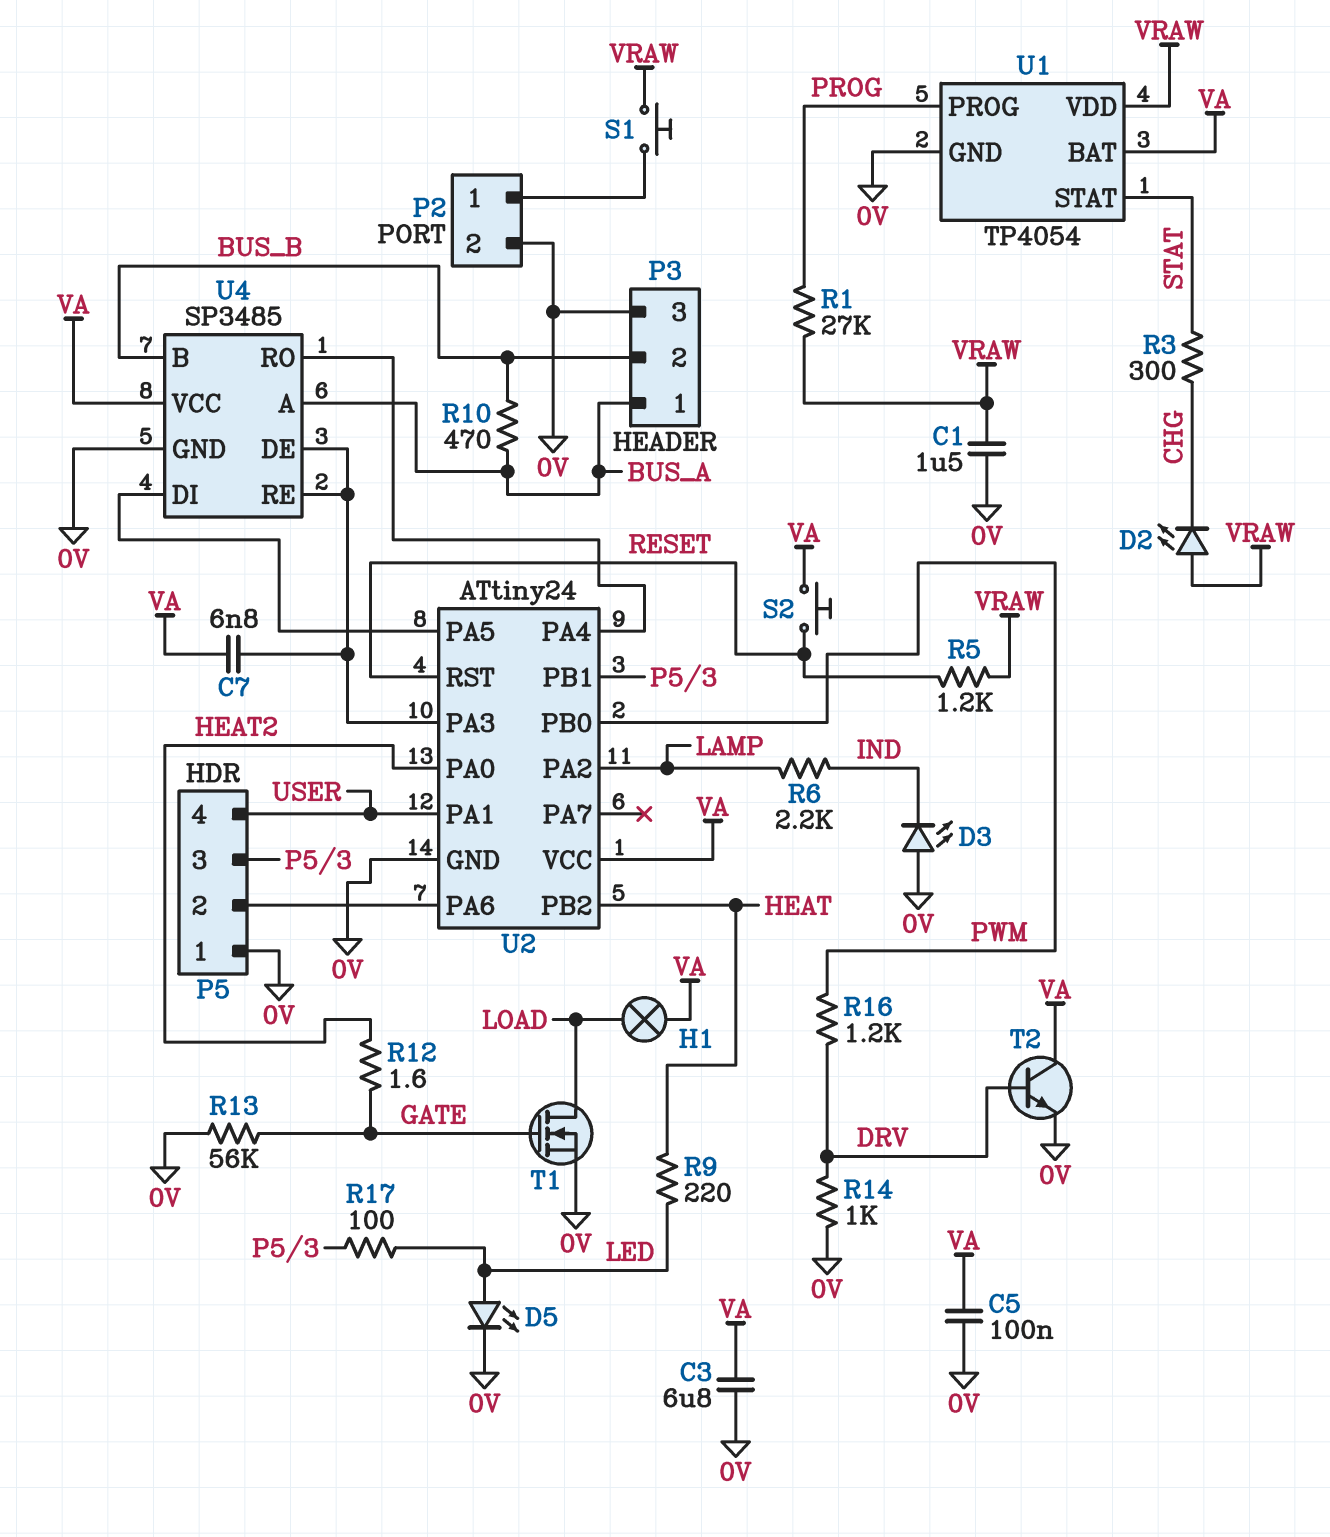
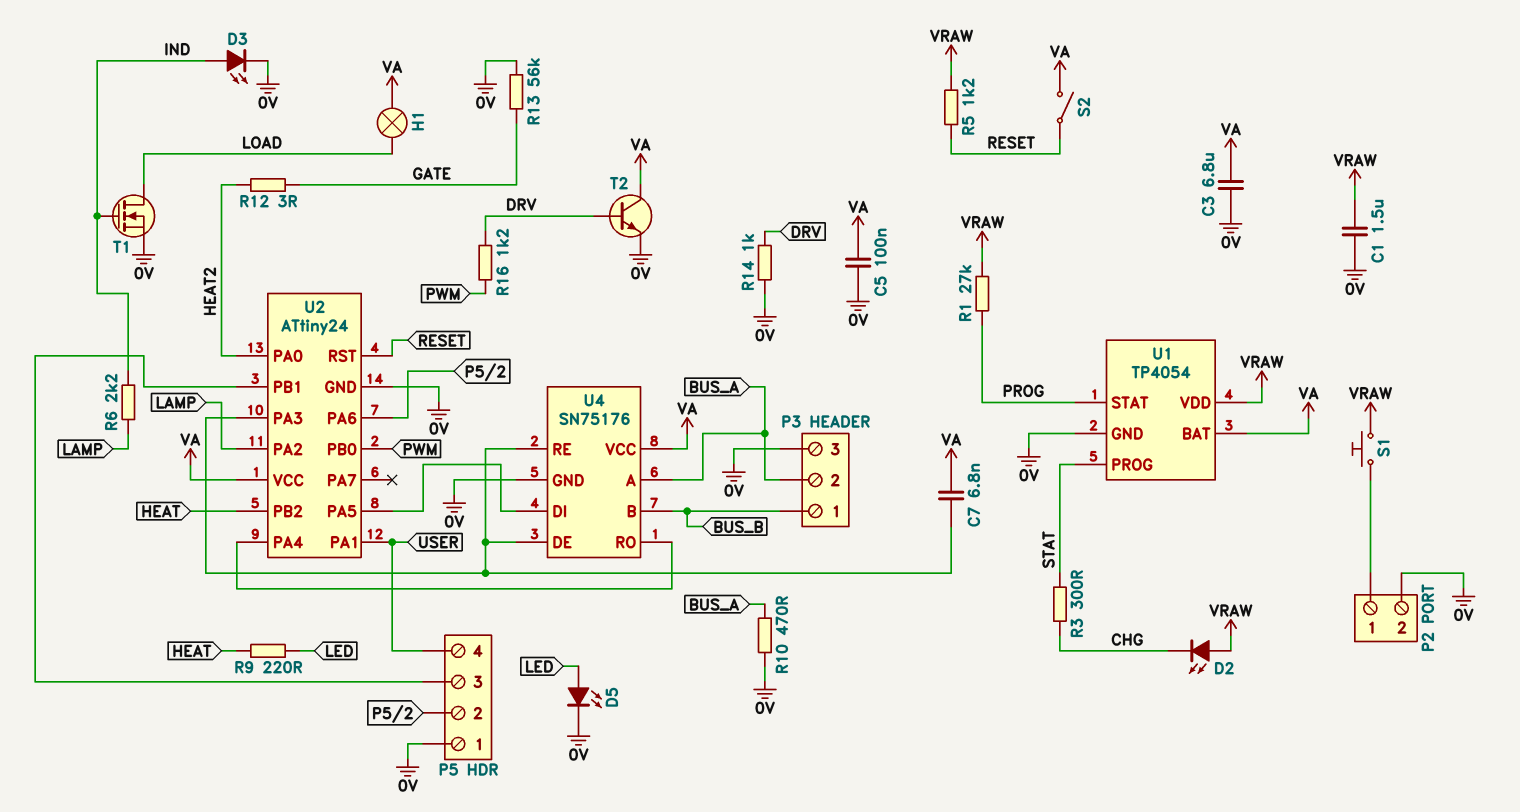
D3: LED (A 0V, K IND) -> LED (A IND, K 0V)
P3 pin 1: BUS_A -> BUS_B
P3 pin 2: BUS_B -> BUS_A
R10: 470 (BUS_A, BUS_B) -> 470 (0V, BUS_A)
R12: 1.6 (GATE, HEAT2) -> 3 (GATE, HEAT2)
R17: 100 (LED, P5/3) -> none
S2: button (RESET, VA) -> switch (RESET, VA)
T1: NMOS (G GATE, D LOAD, S 0V) -> NMOS (G IND, D LOAD, S 0V)
U1 pin PROG: PROG -> STAT
U1 pin STAT: STAT -> PROG
U4: SP3485 -> SN75176

